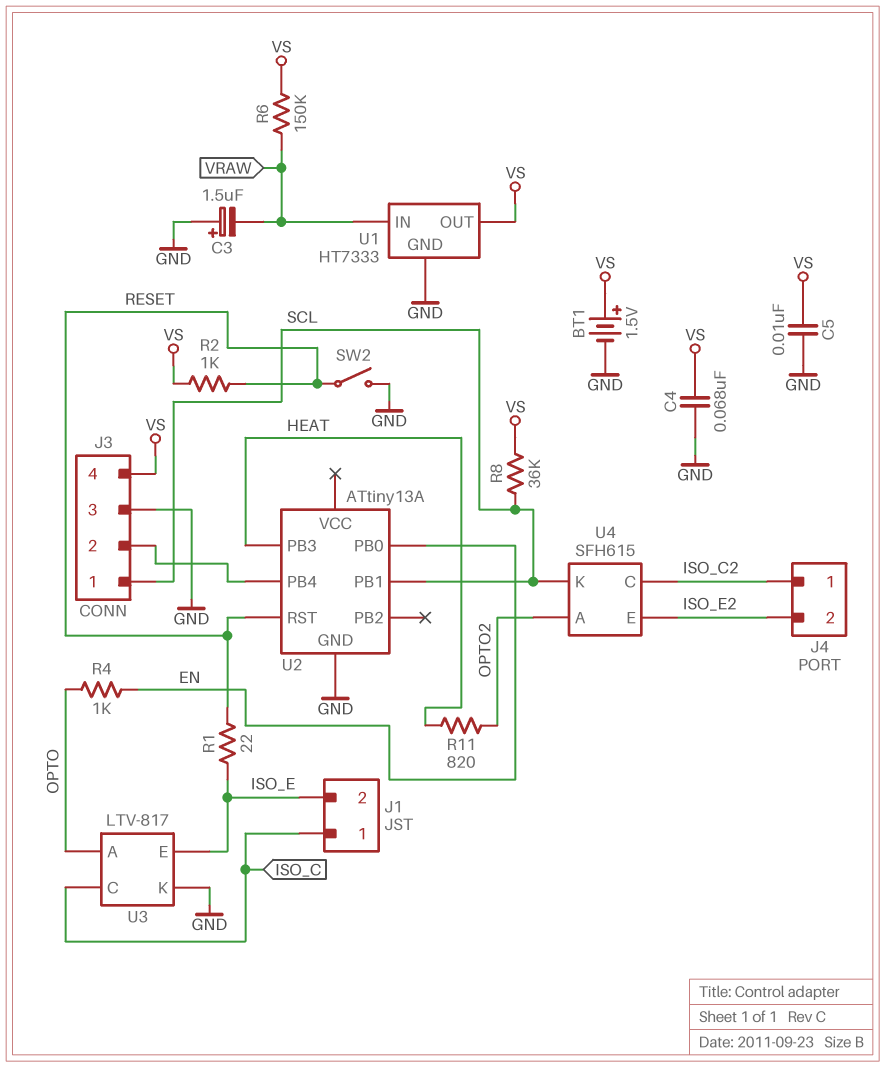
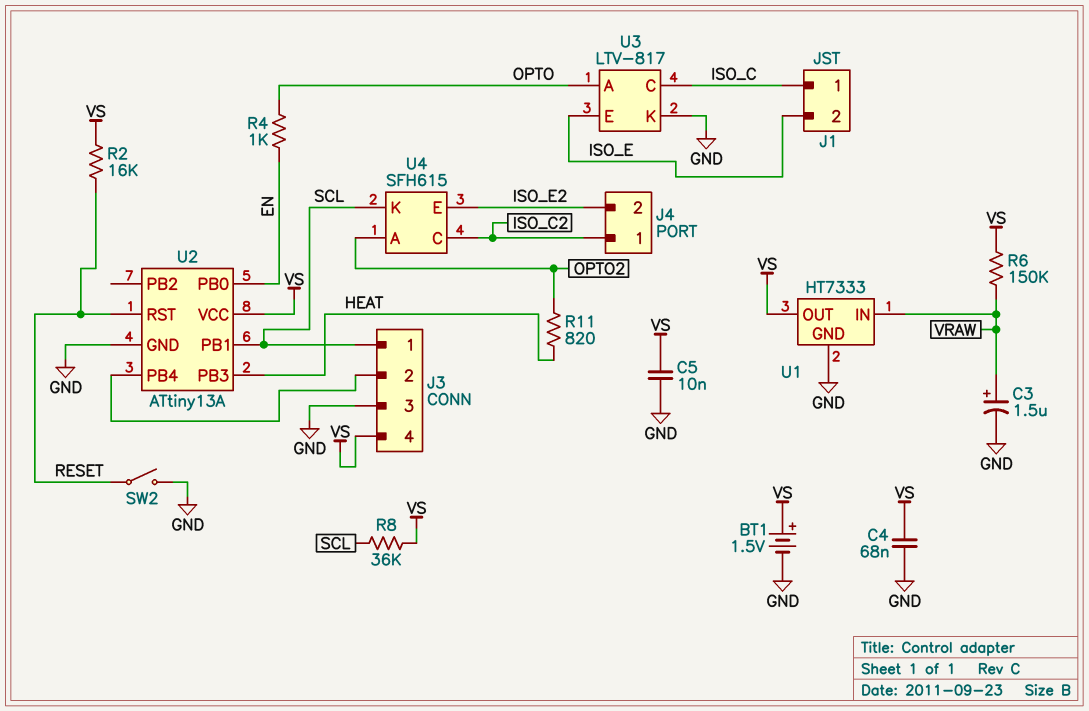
C3: 1.5uF (plus GND, minus VRAW) -> 1.5uF (plus VRAW, minus GND)
R1: 22 (ISO_E, RESET) -> none
R2: 1k (RESET, VS) -> 16k (RESET, VS)
U2 pin VCC: none -> VS

